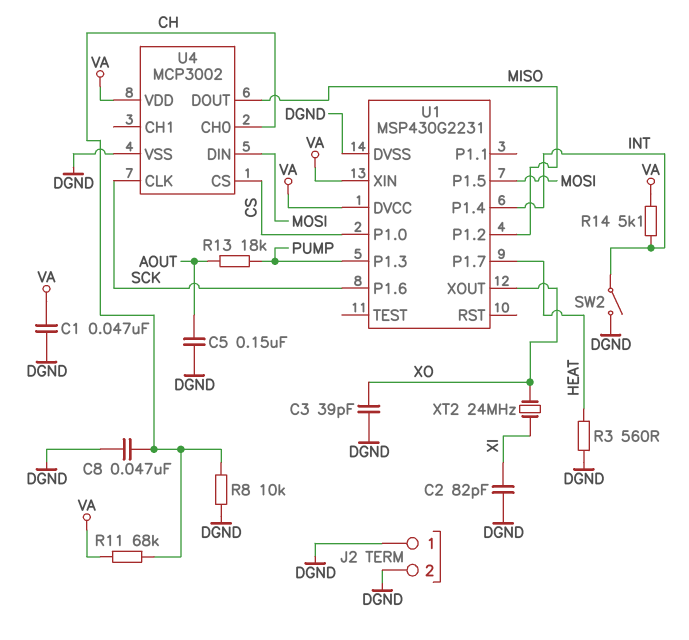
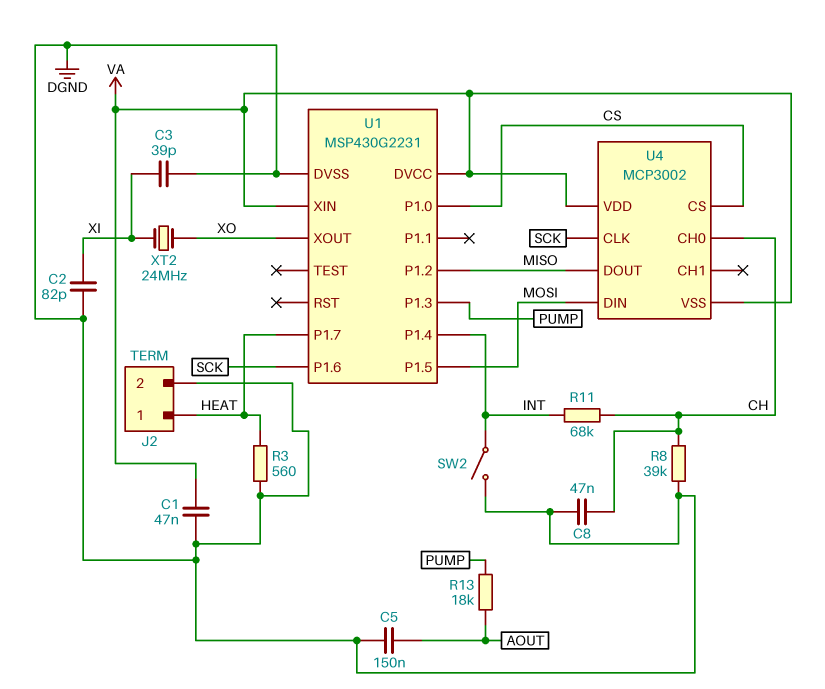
C3: 39pF (DGND, XO) -> 39pF (DGND, XI)
J2 pin 1: DGND -> HEAT
R8: 10k (CH, DGND) -> 39k (CH, DGND)
R11: 68k (CH, VA) -> 68k (CH, INT)
R14: 5.1k (INT, VA) -> none
U4 pin VSS: DGND -> VA

